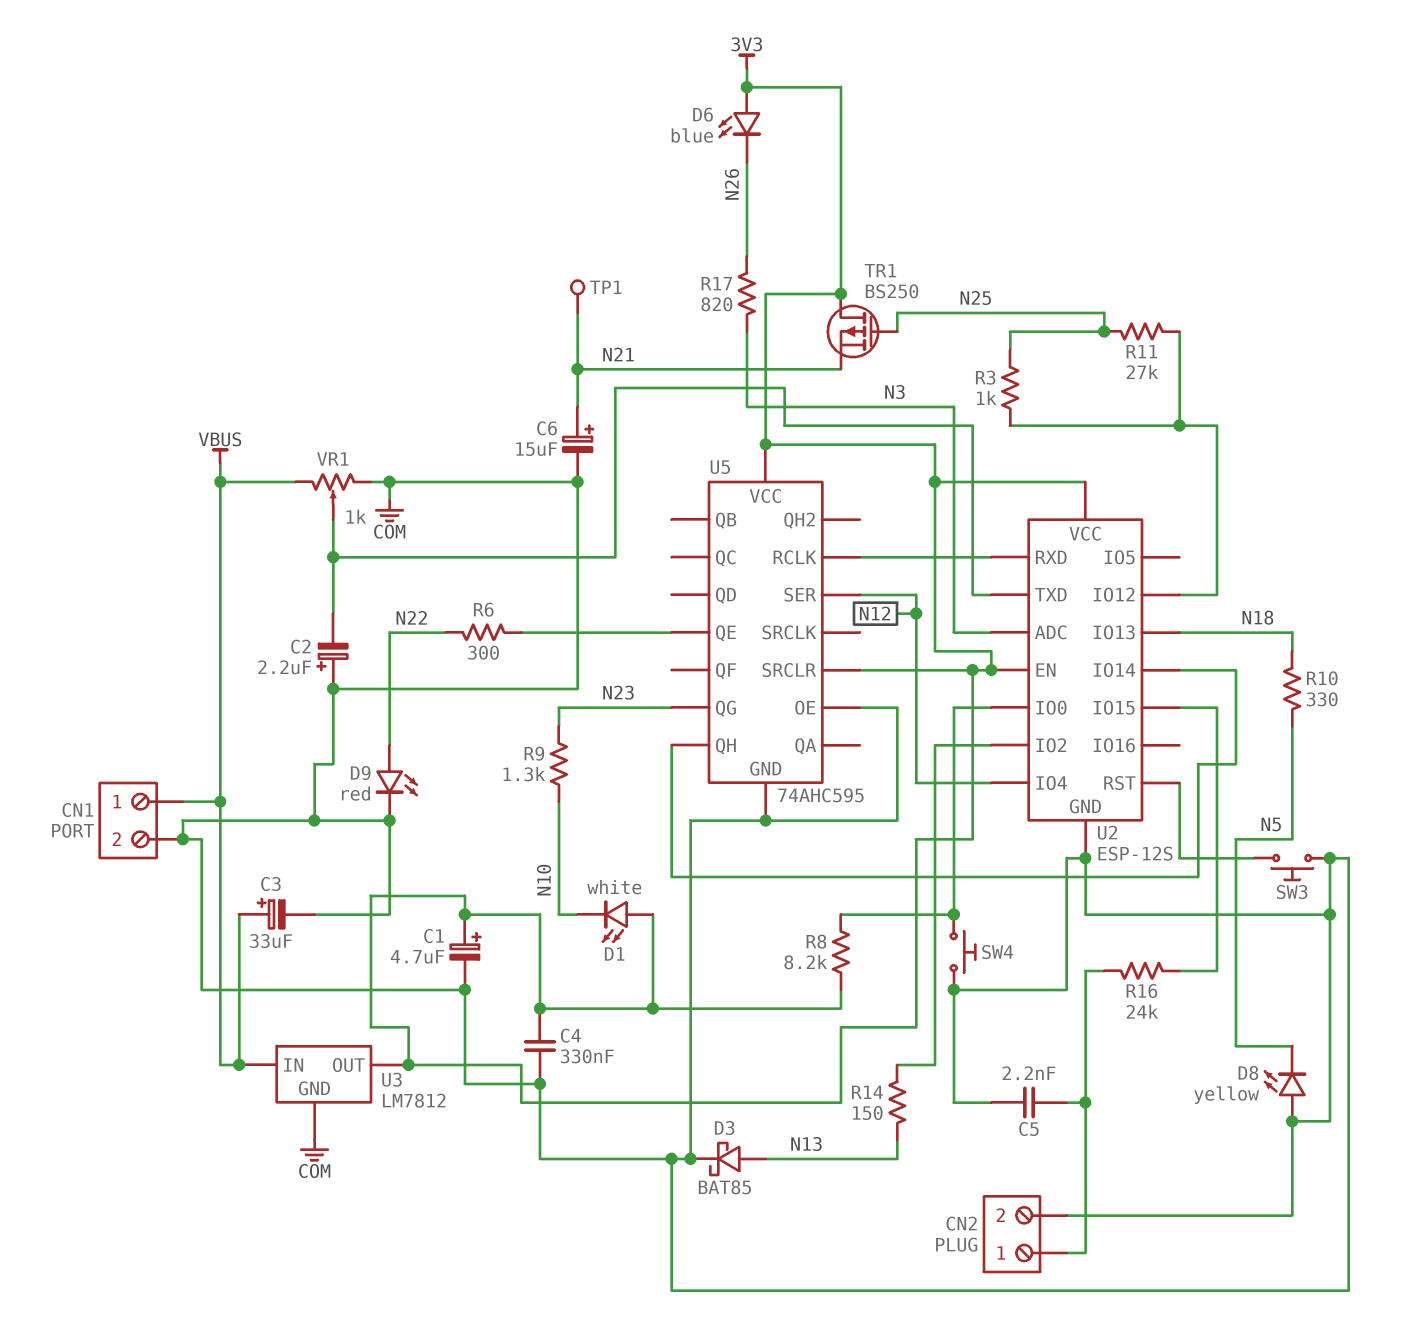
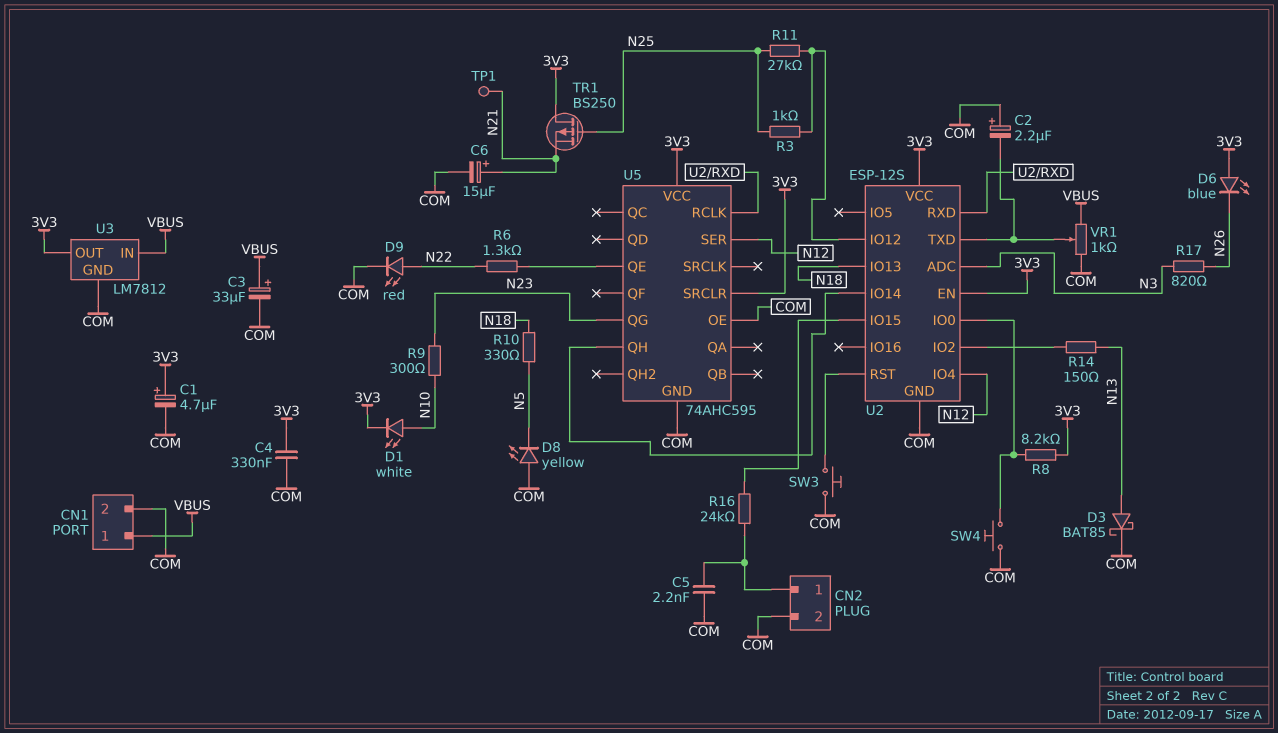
D1: LED white (A 3V3, K N10) -> LED white (A N10, K 3V3)
R6: 300 (N22, U5/QE) -> 1.3k (N22, U5/QE)
R9: 1.3k (N10, N23) -> 300 (N10, N23)

